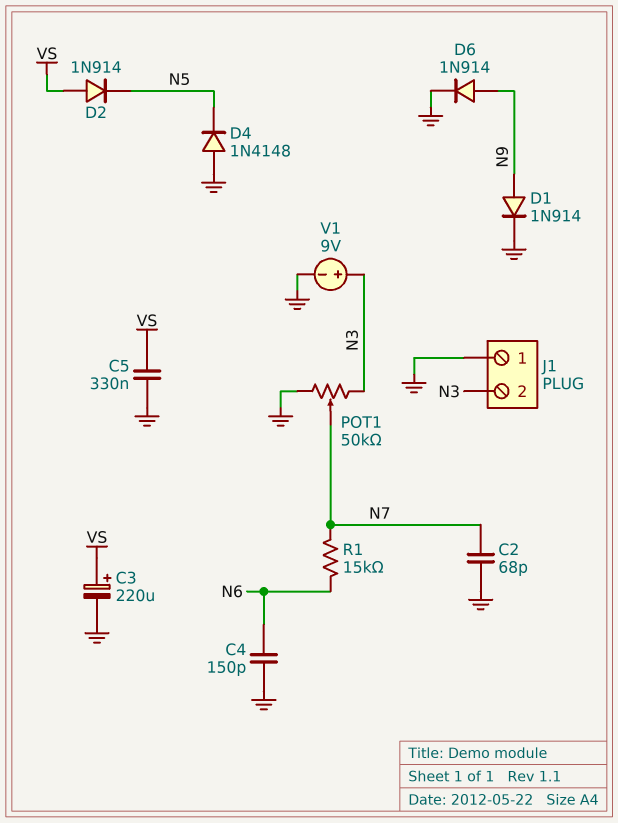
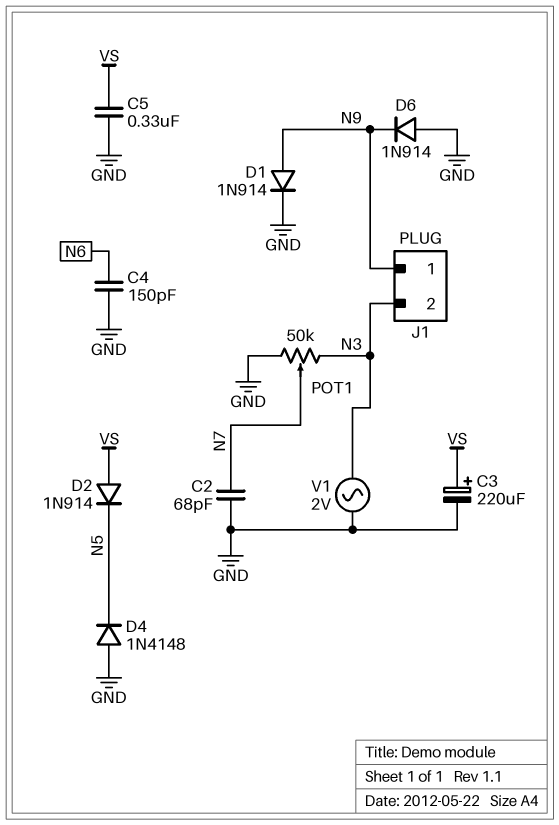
D6: diode 1N914 (A N9, K GND) -> diode 1N914 (A GND, K N9)
J1 pin 1: GND -> N9
R1: 15k (N6, N7) -> none
V1: 9V (plus N3, minus GND) -> AC 2V (GND, N3)

